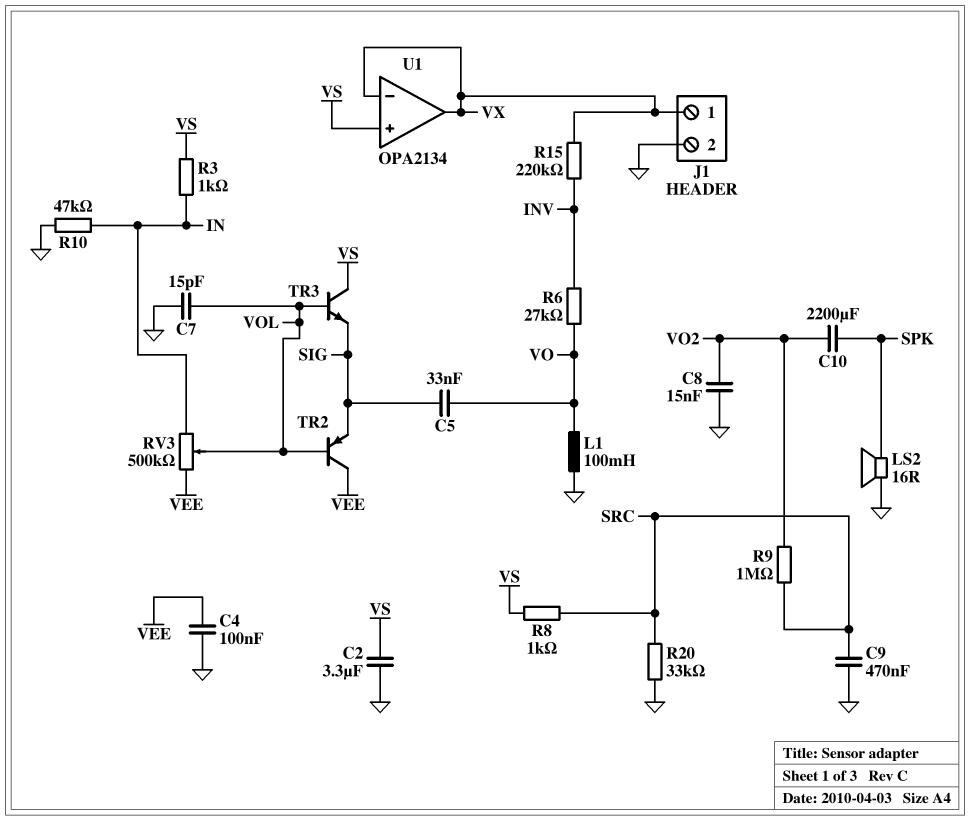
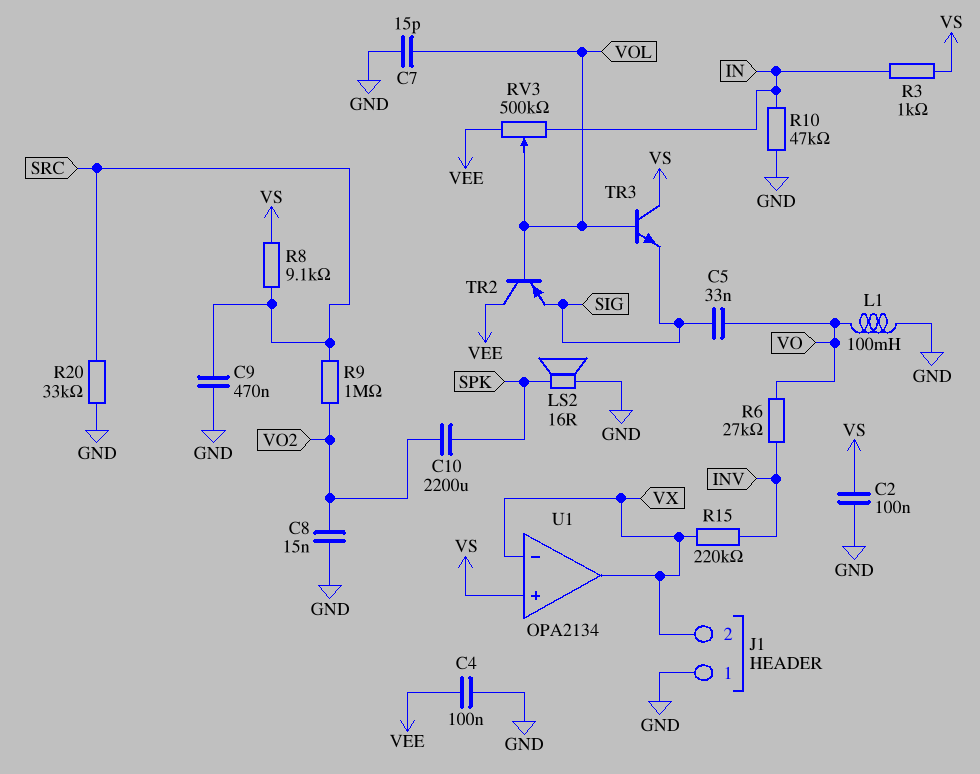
C2: 3.3uF (GND, VS) -> 100nF (GND, VS)
J1 pin 1: VX -> GND
J1 pin 2: GND -> VX
R8: 1k (SRC, VS) -> 9.1k (SRC, VS)

